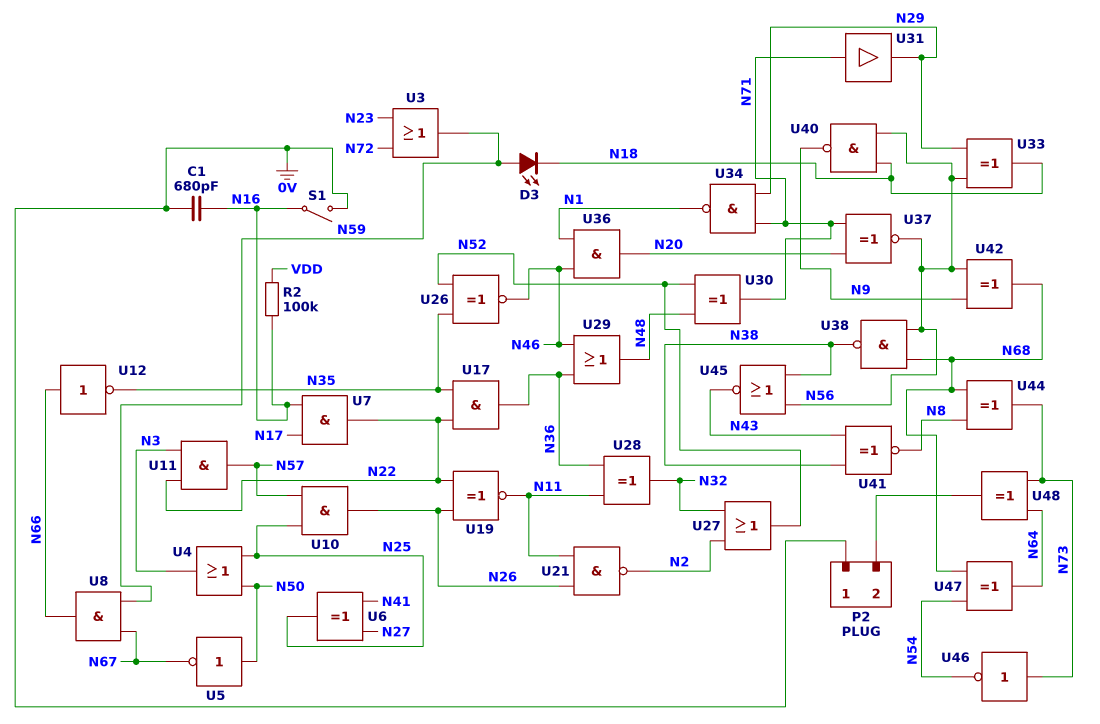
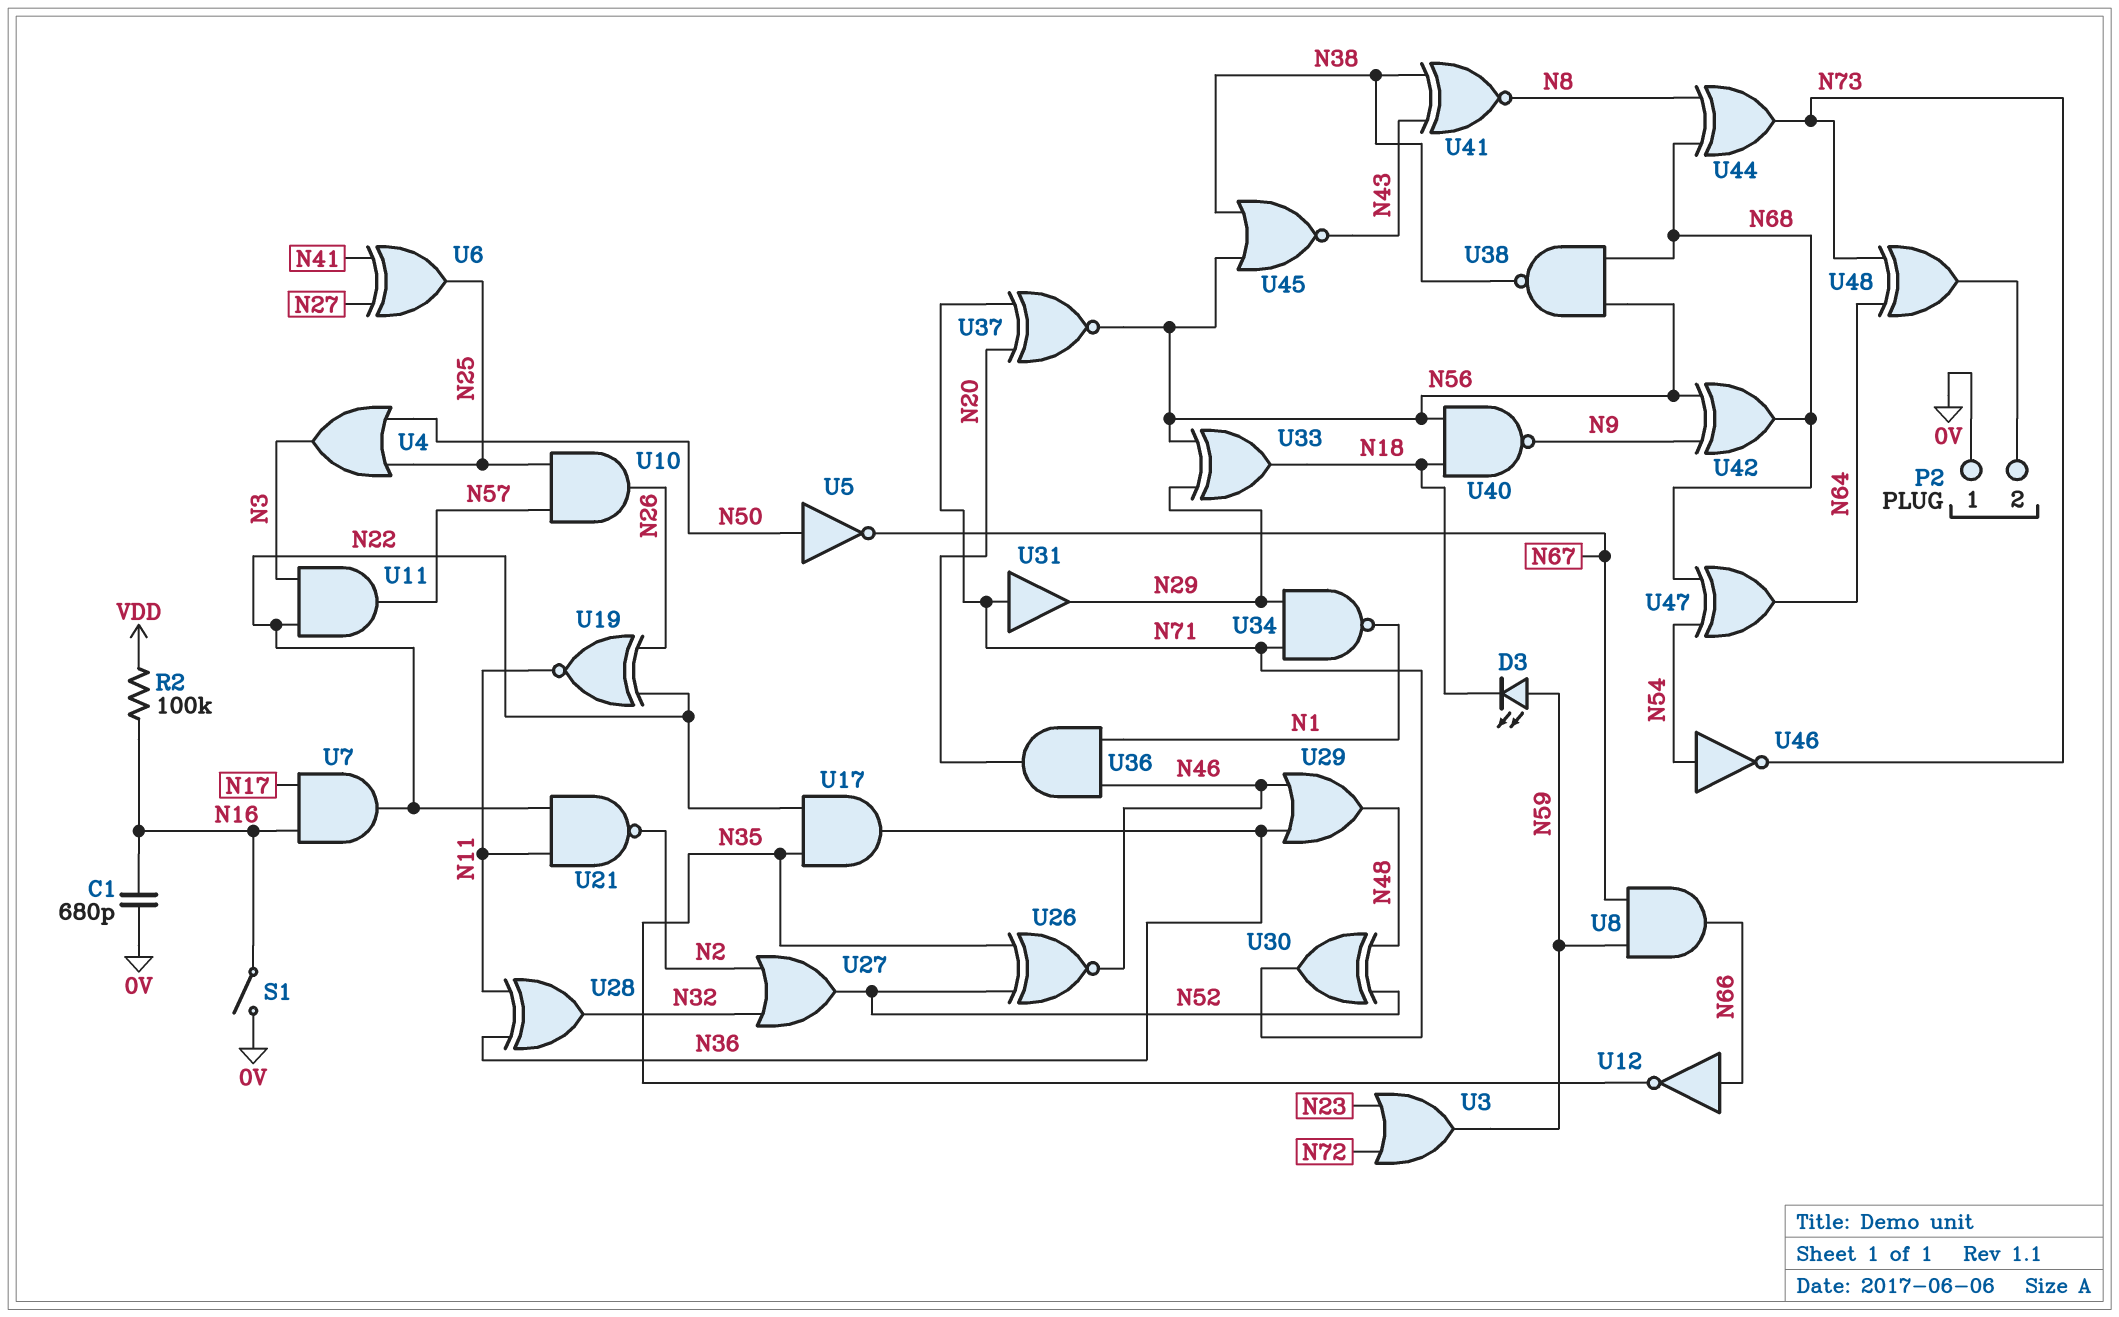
U21: NAND (in N11, in N26, out N2) -> NAND (in N11, in N22, out N2)
U46: NOT (in N73, out N54) -> NOT (in N54, out N73)

